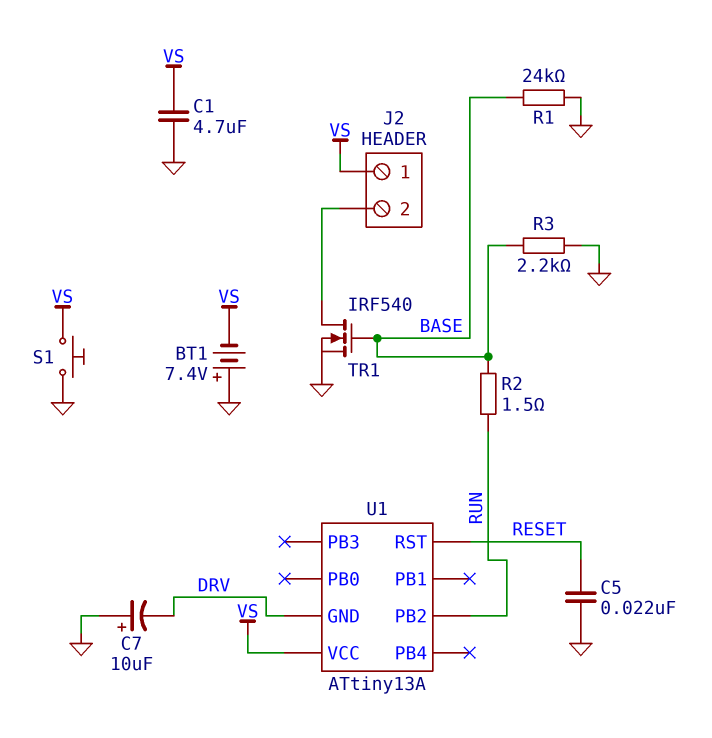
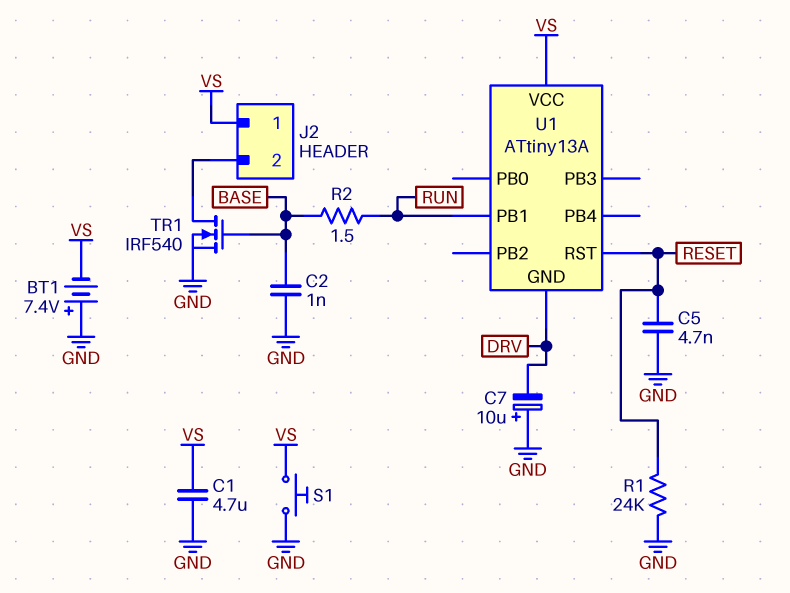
C2: none -> 1nF (BASE, GND)
C5: 22nF (GND, RESET) -> 4.7nF (GND, RESET)
R1: 24k (BASE, GND) -> 24k (GND, RESET)
R3: 2.2k (BASE, GND) -> none
U1 pin PB1: none -> RUN
U1 pin PB2: RUN -> none

